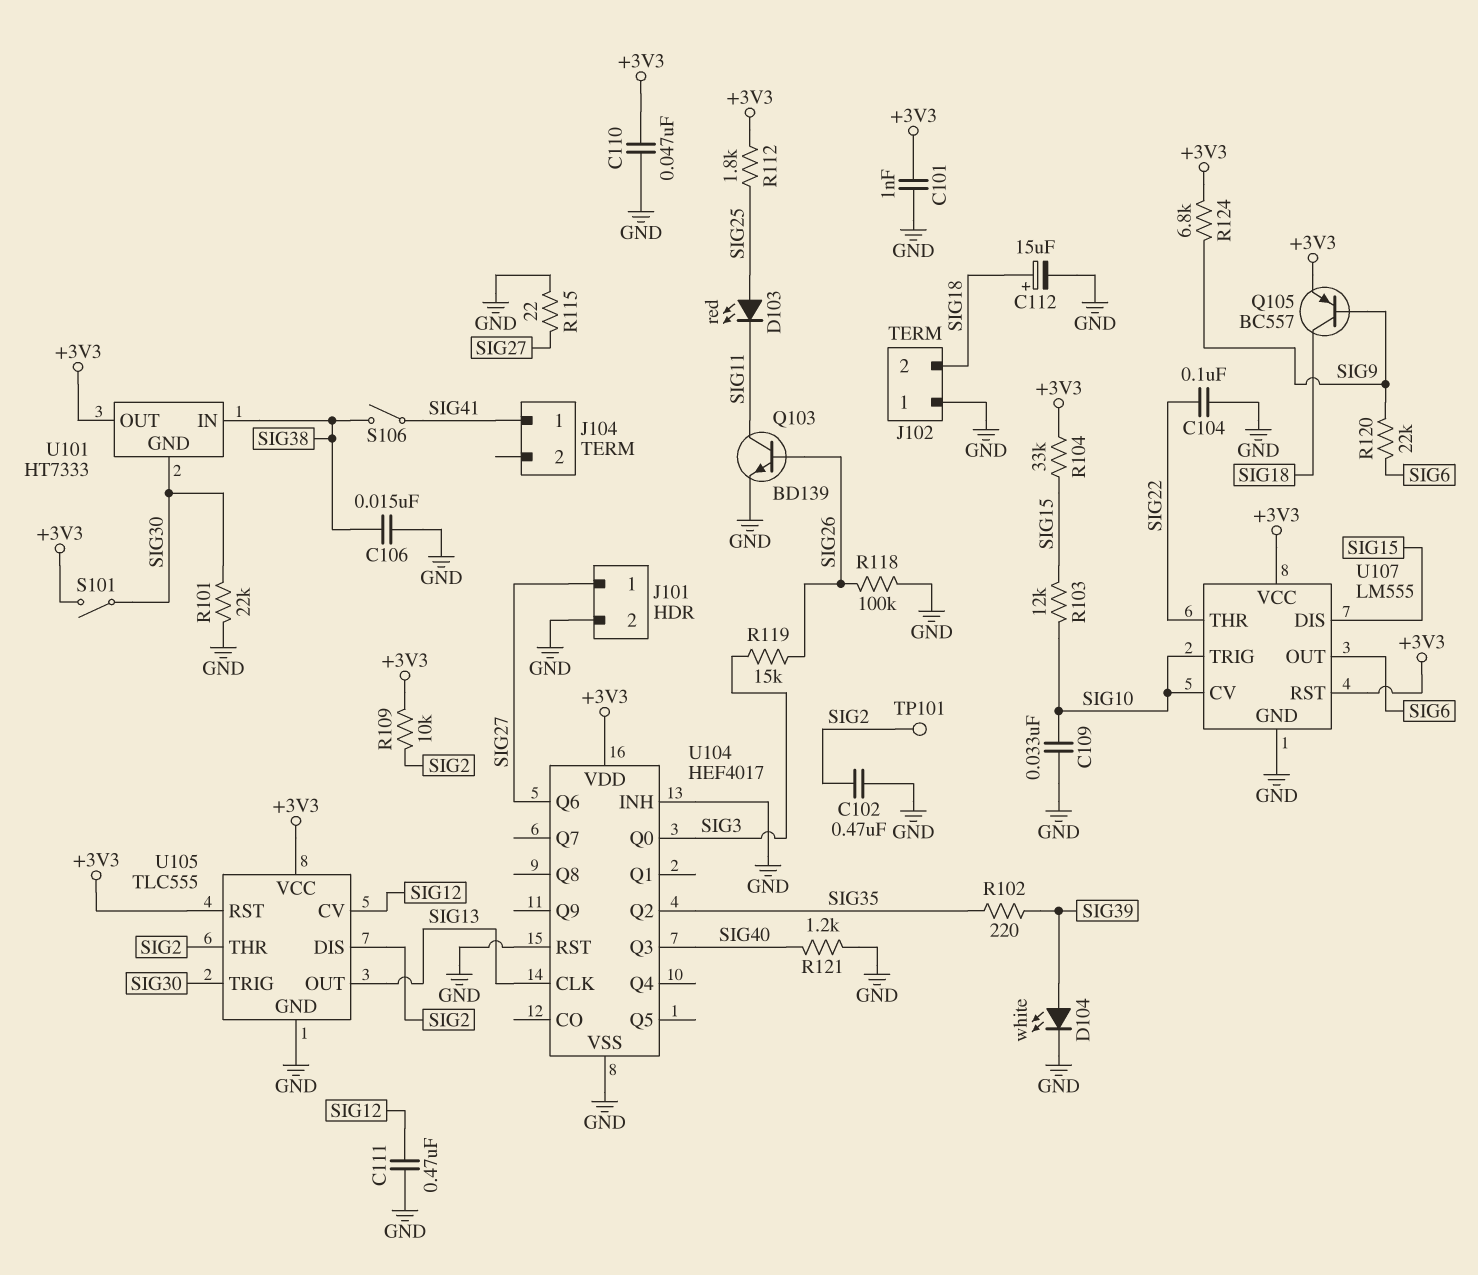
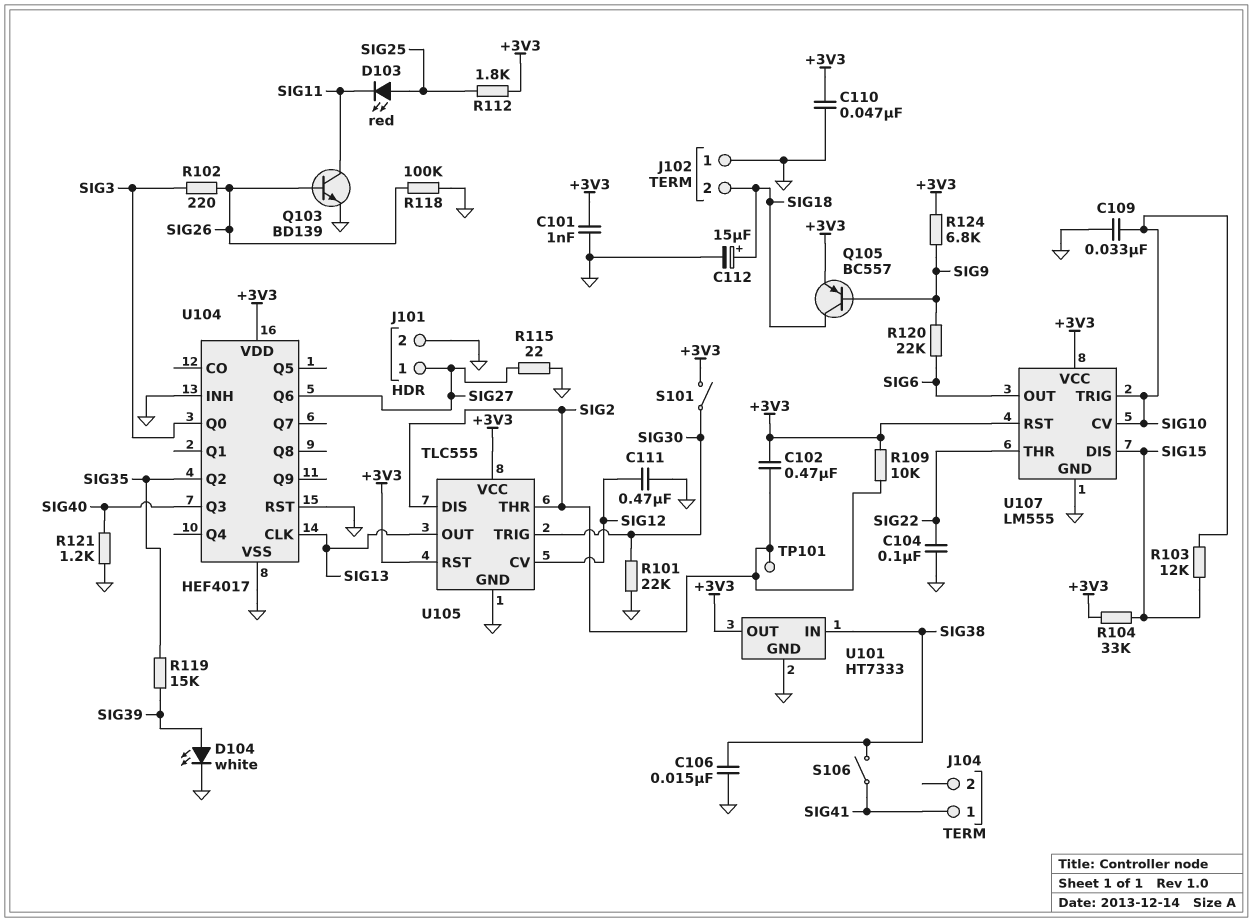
C102: 470nF (GND, SIG2) -> 470nF (+3V3, SIG2)
R102: 220 (SIG35, SIG39) -> 220 (SIG3, SIG26)
R119: 15k (SIG3, SIG26) -> 15k (SIG35, SIG39)
U101 pin GND: SIG30 -> GND

